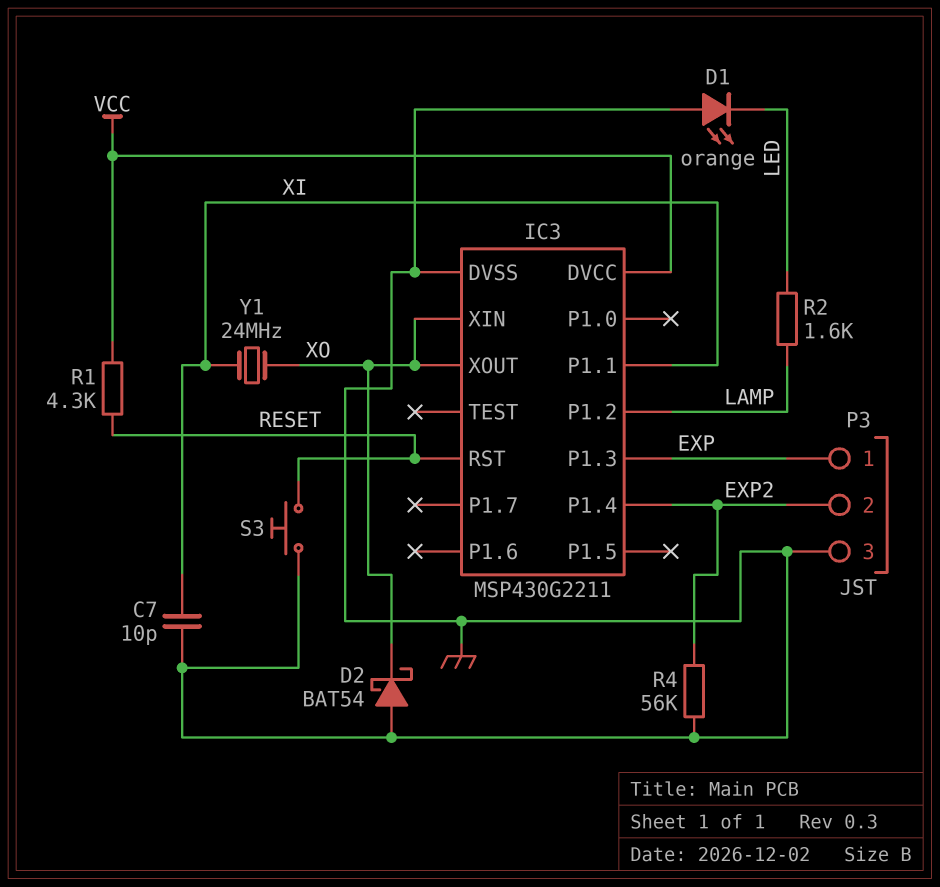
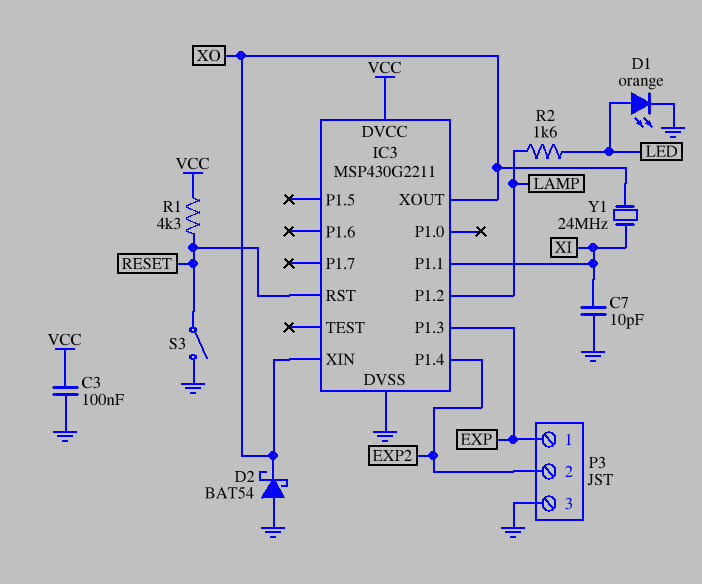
C3: none -> 100nF (GND, VCC)
D1: LED orange (A GND, K LED) -> LED orange (A LED, K GND)
R4: 56k (EXP2, GND) -> none
S3: button (GND, RESET) -> switch (GND, RESET)

